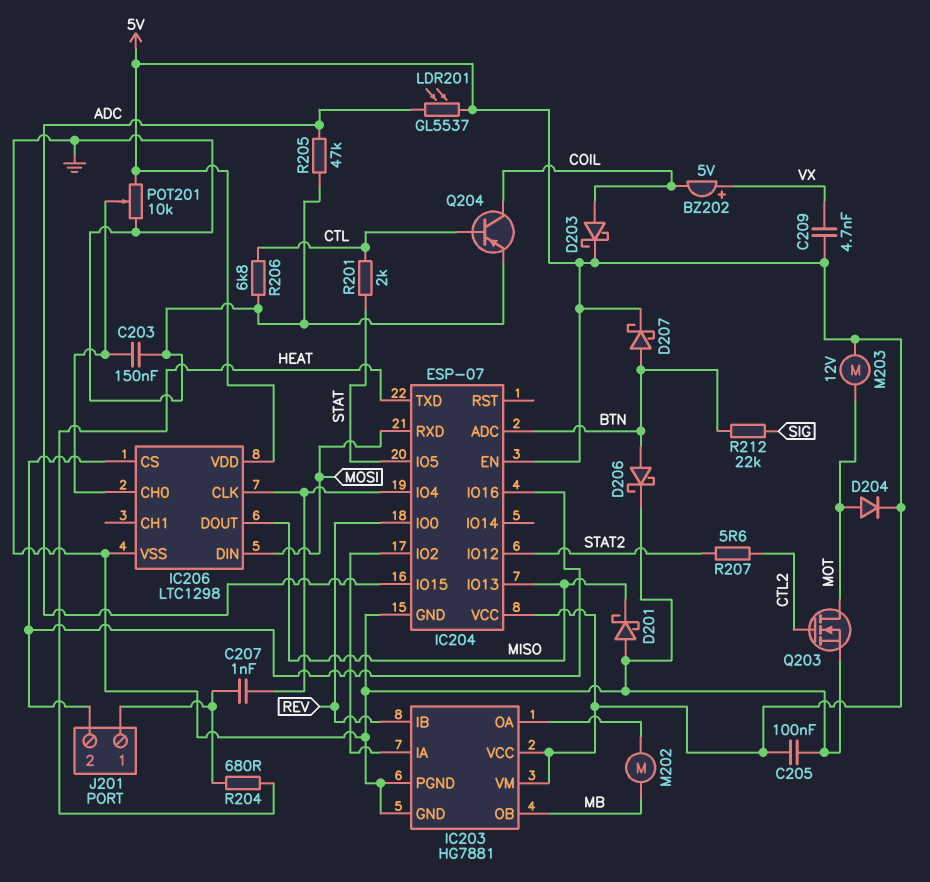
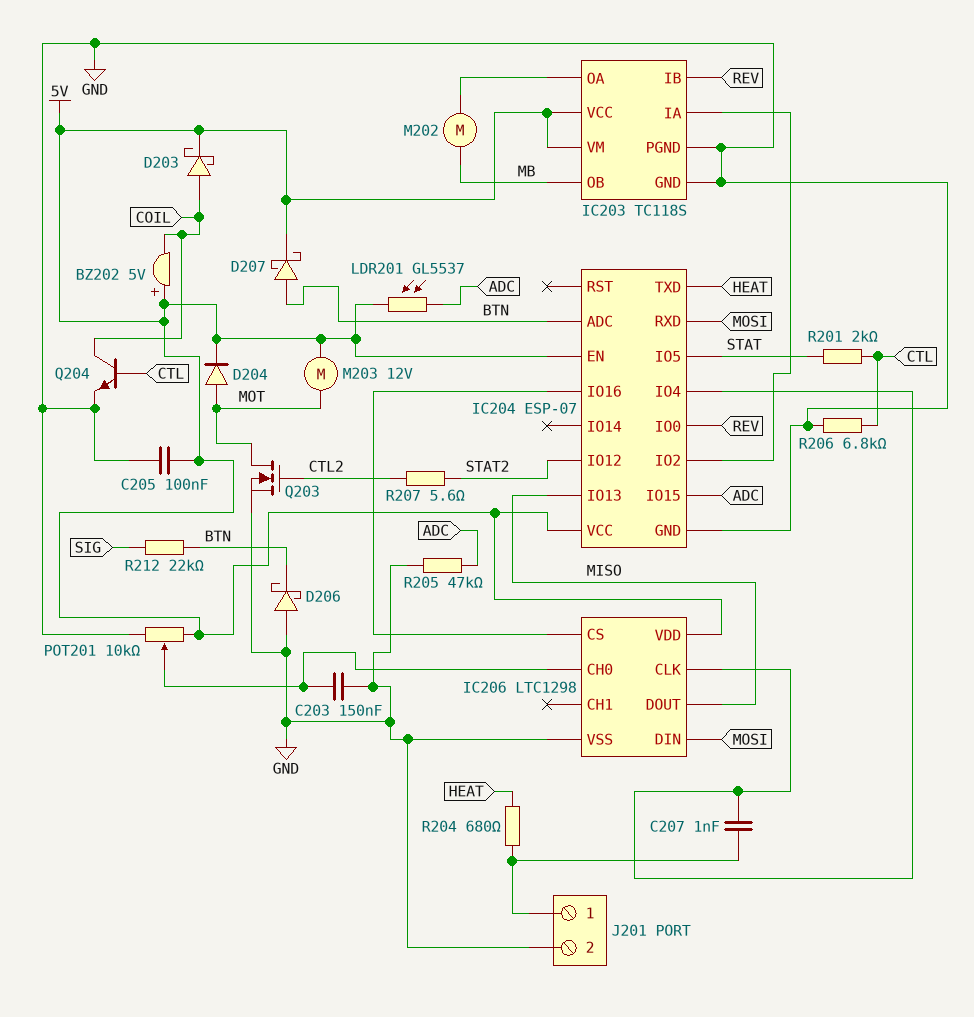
BZ202: buzzer 5V (plus VX, minus COIL) -> buzzer 5V (plus 5V, minus COIL)
C209: 4.7nF (5V, VX) -> none
D201: schottky (A GND, K MISO) -> none
D206: schottky (A BTN, K GND) -> schottky (A GND, K BTN)
IC203: HG7881 -> TC118S
J201 pin 2: IC204/IO16 -> GND
Q204: PNP (B CTL, C COIL, E GND) -> NPN (B CTL, C COIL, E GND)

